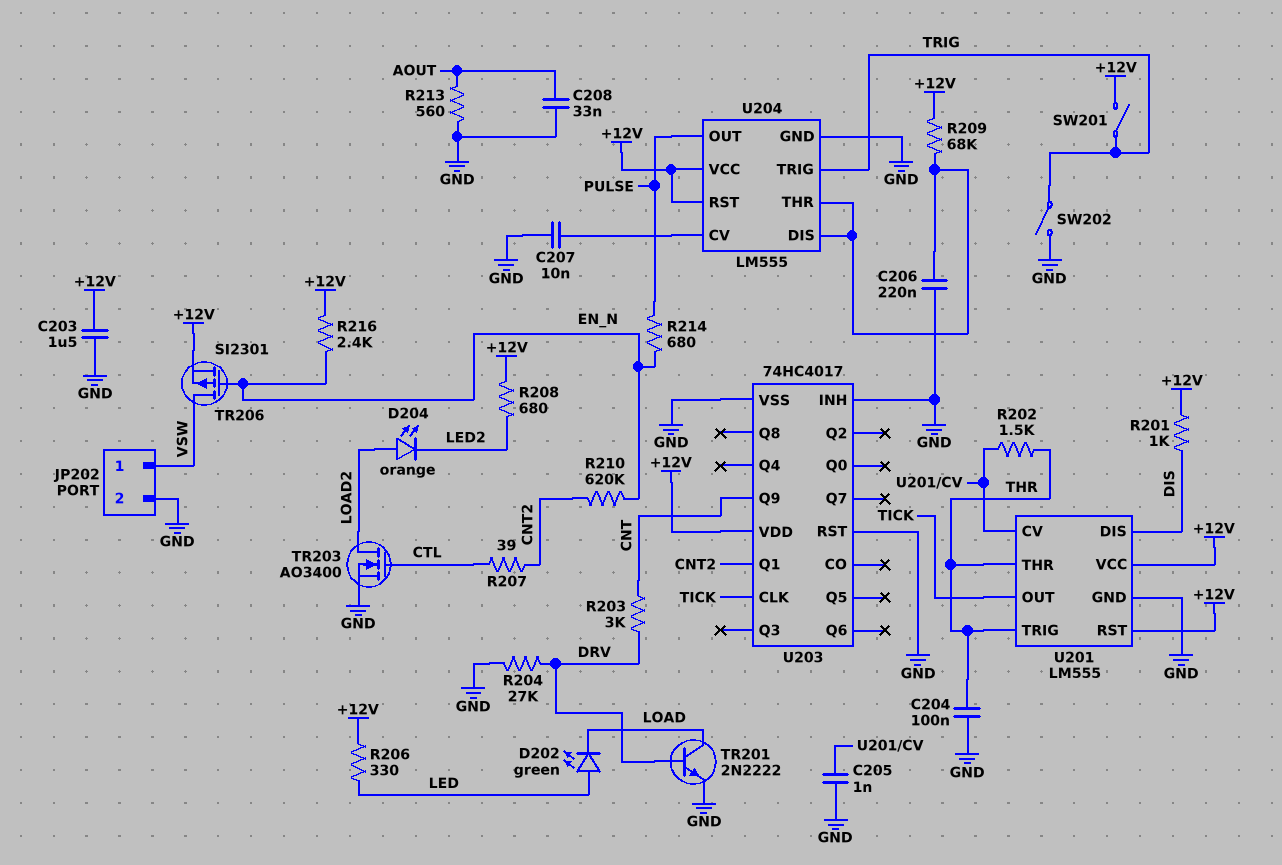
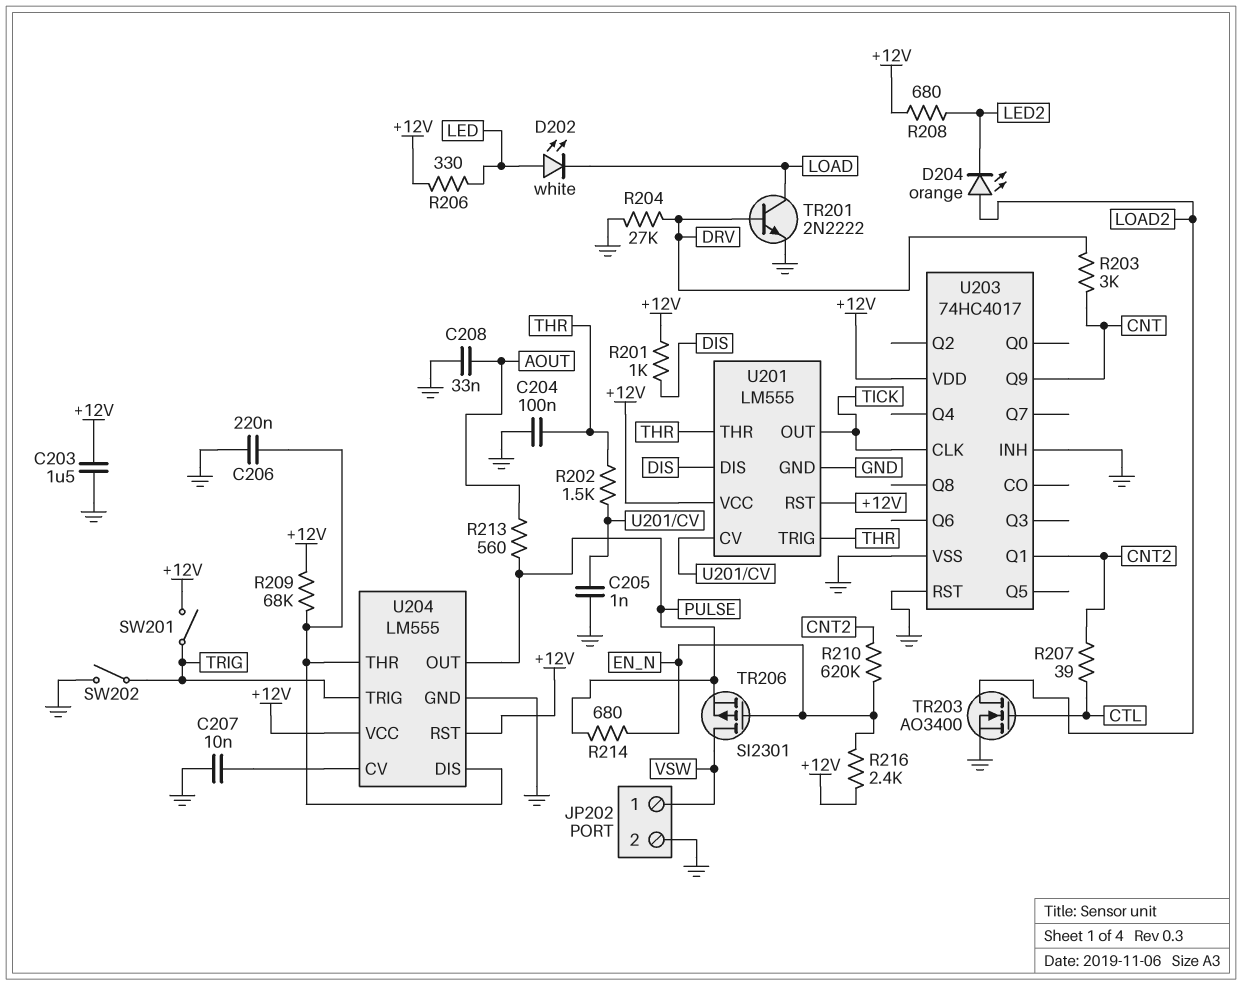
D202: LED green (A LED, K LOAD) -> LED white (A LED, K LOAD)
R213: 560 (AOUT, GND) -> 560 (AOUT, PULSE)
TR206: PMOS SI2301 (G EN_N, D VSW, S +12V) -> PMOS SI2301 (G EN_N, D VSW, S PULSE)

